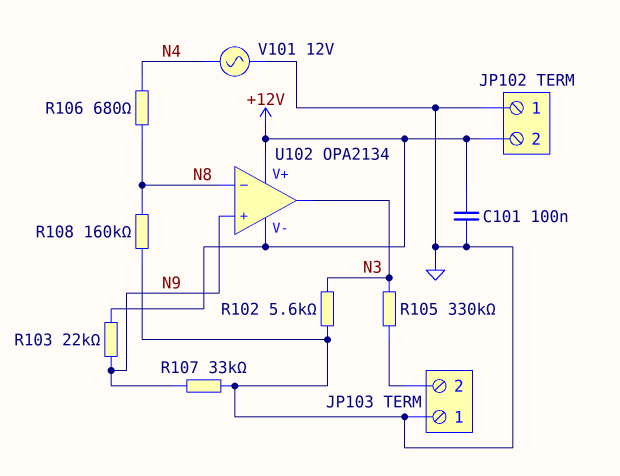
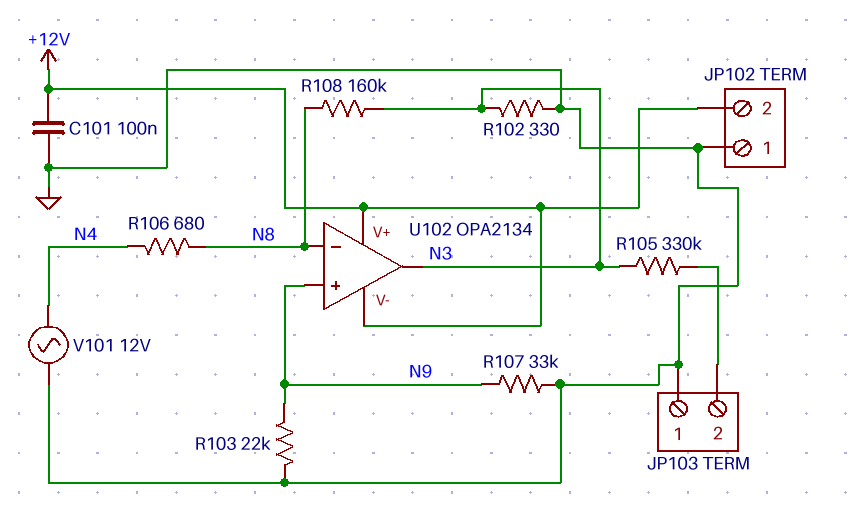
R102: 5.6k (GND, N3) -> 330 (GND, N3)
R103: 22k (+12V, N9) -> 22k (GND, N9)
R108: 160k (GND, N8) -> 160k (N3, N8)

